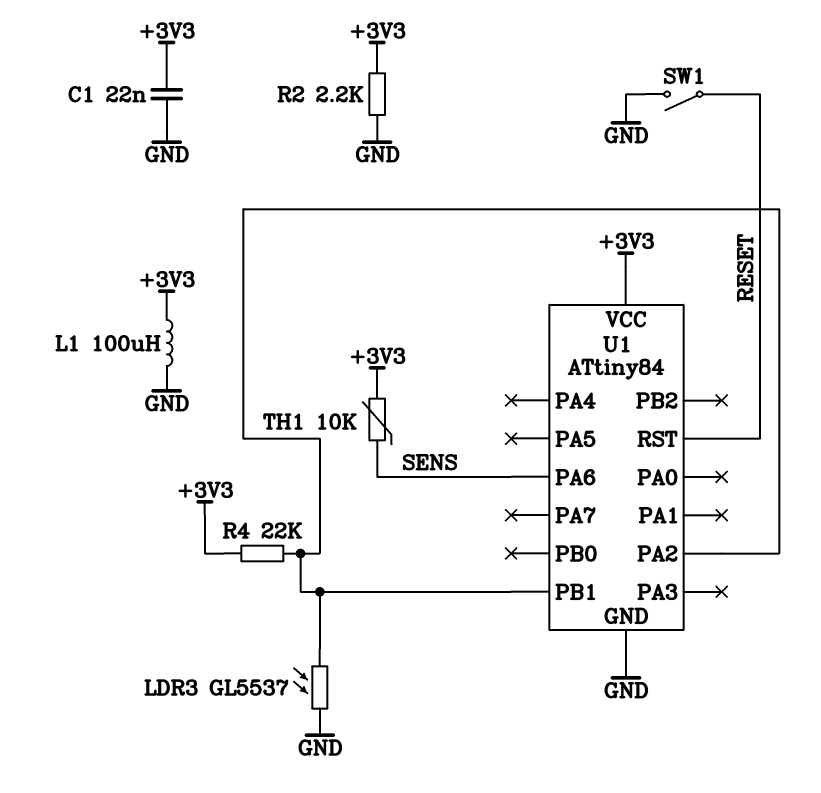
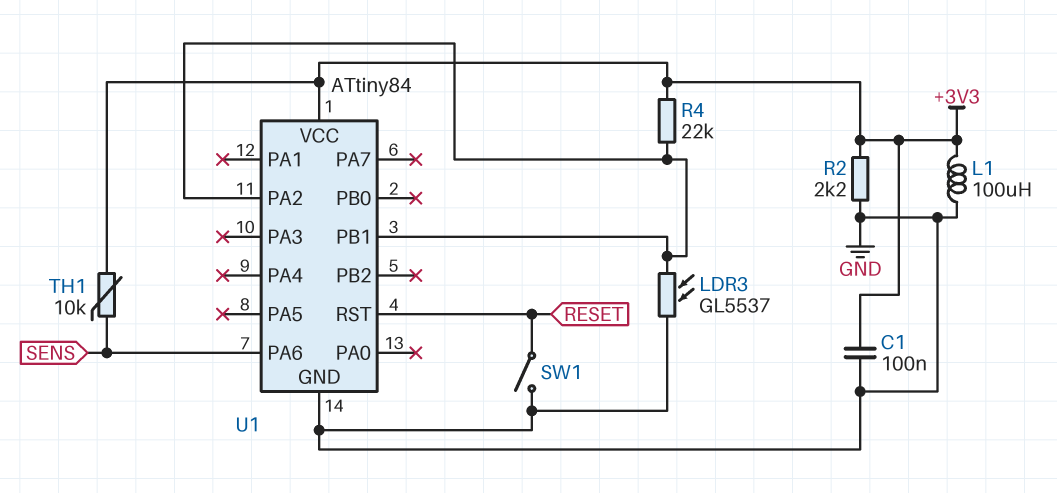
C1: 22nF (+3V3, GND) -> 100nF (+3V3, GND)

